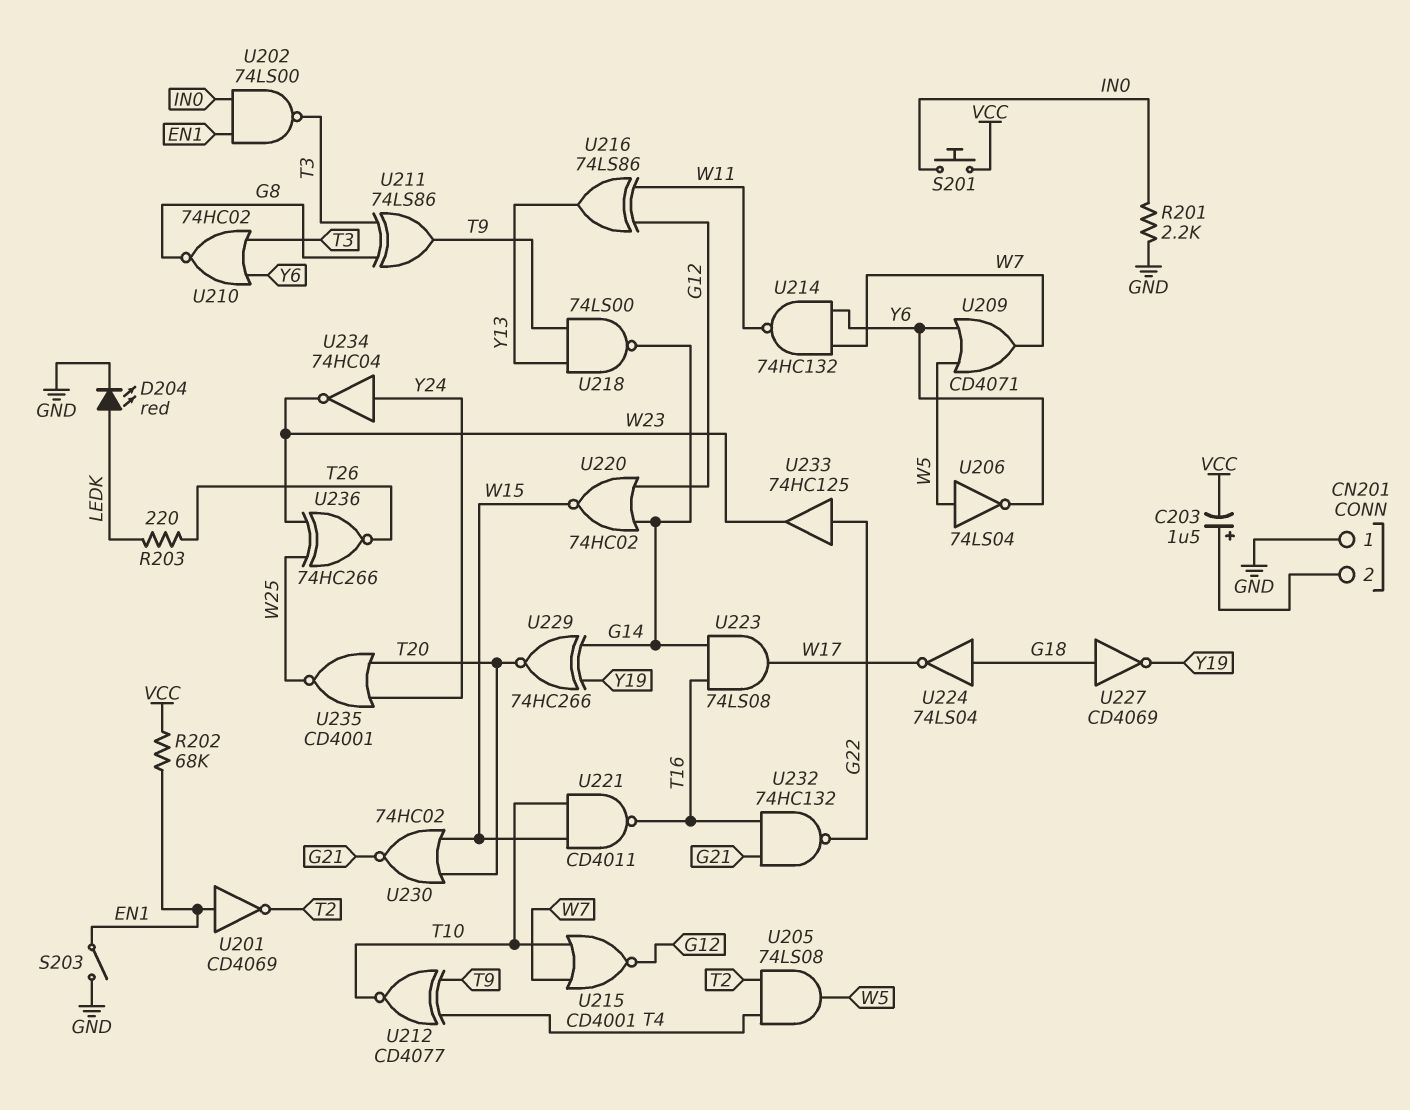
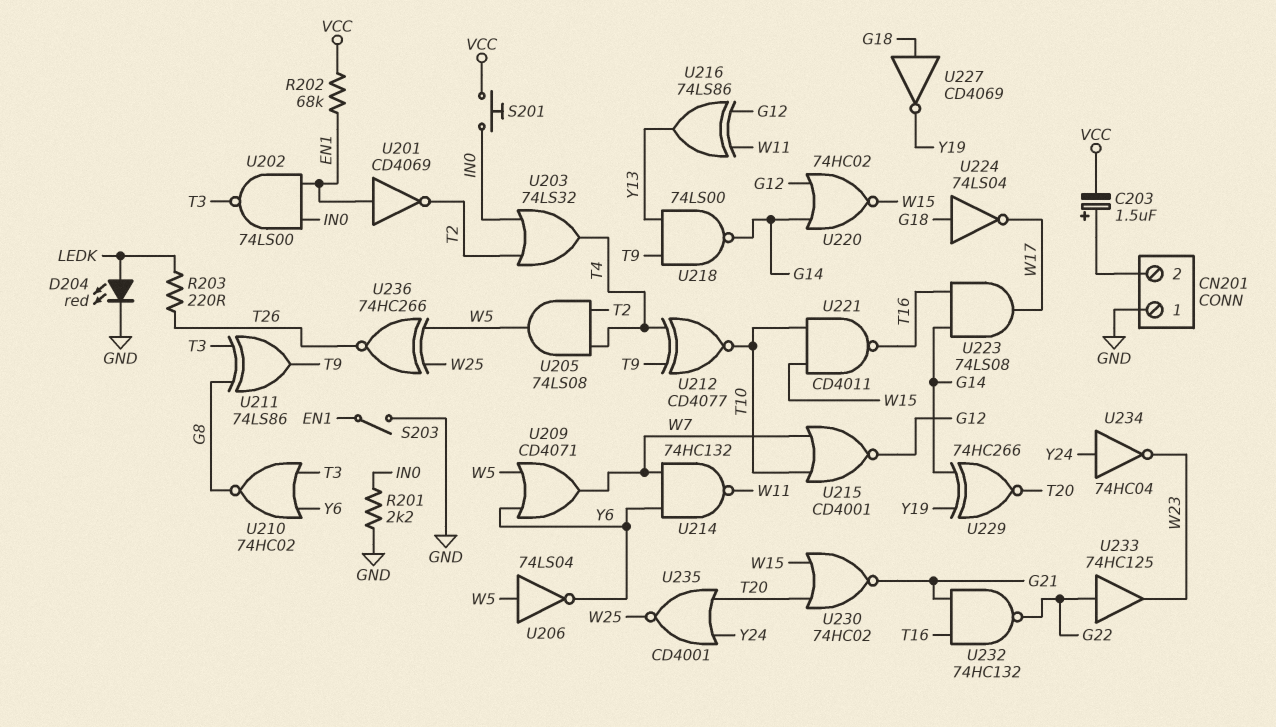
U203: none -> OR 74LS32 (in IN0, in T2, out T4)
U236: XNOR 74HC266 (in W23, in W25, out T26) -> XNOR 74HC266 (in W5, in W25, out T26)

